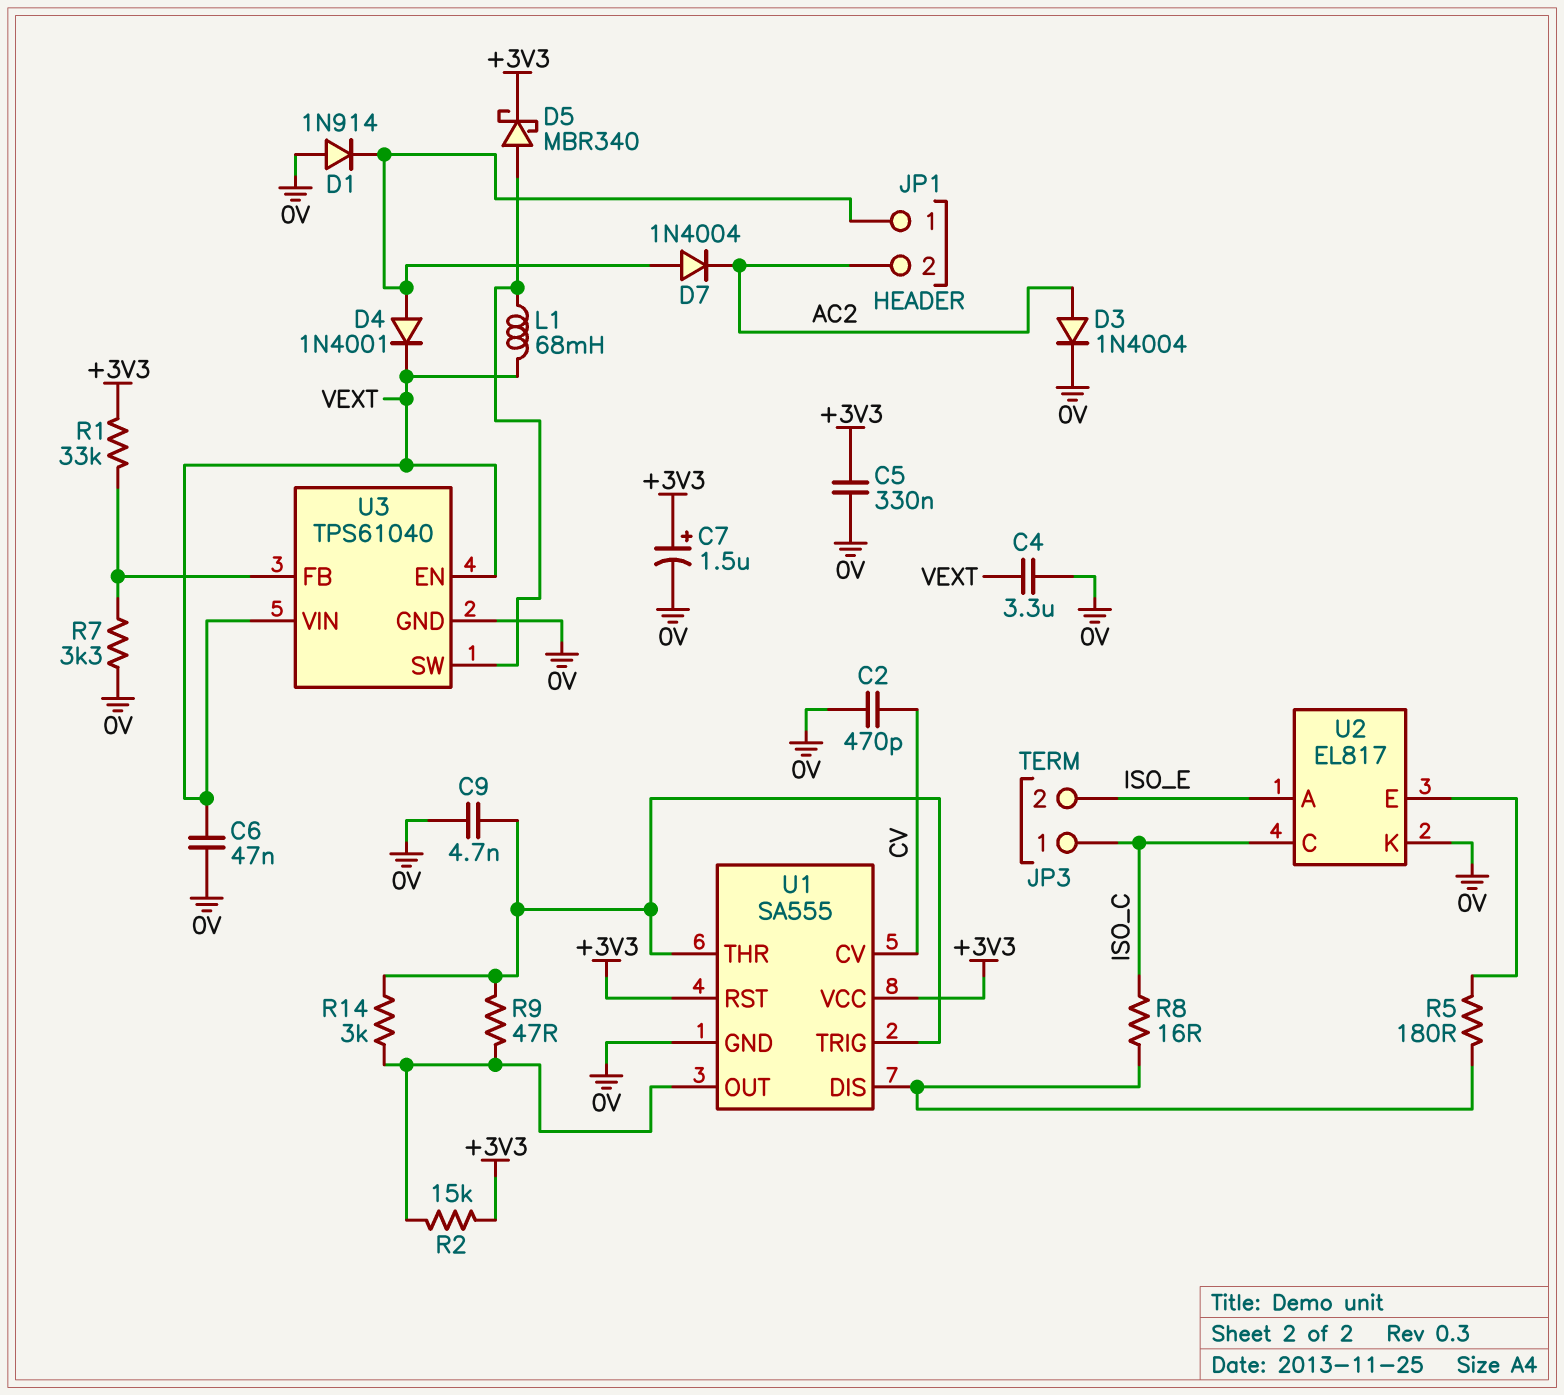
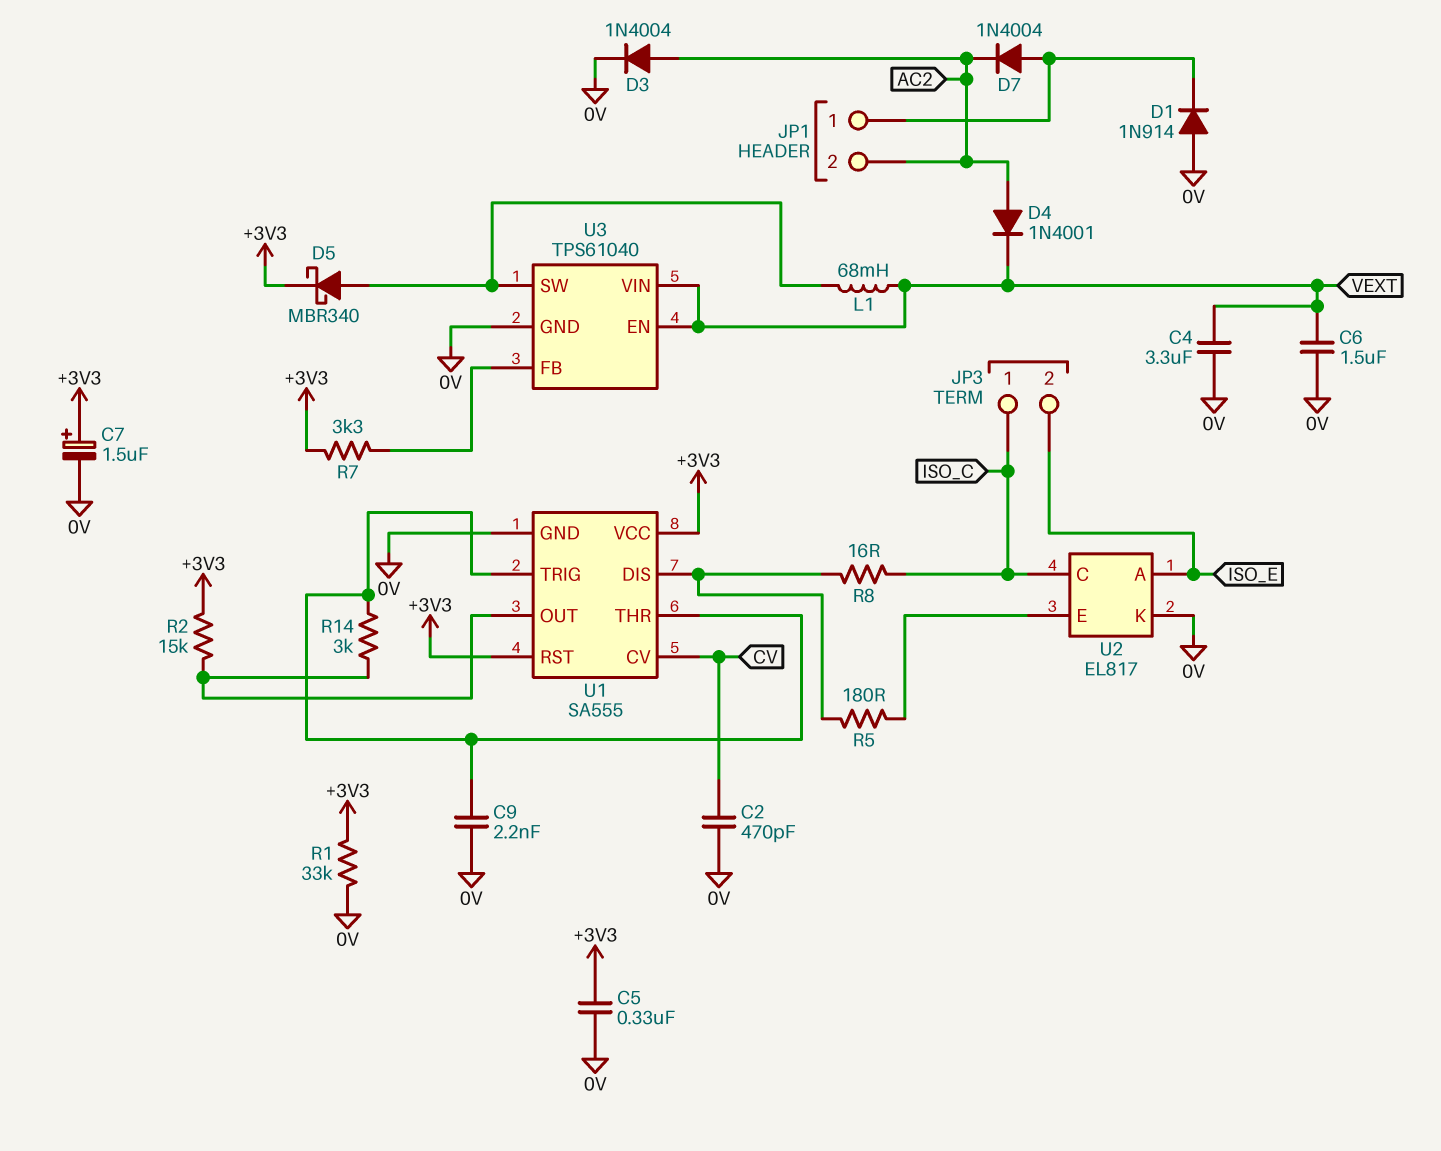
C6: 47nF (0V, VEXT) -> 1.5uF (0V, VEXT)
C9: 4.7nF (0V, U1/THR) -> 2.2nF (0V, U1/THR)
D4: diode 1N4001 (A JP1/1, K VEXT) -> diode 1N4001 (A AC2, K VEXT)
R1: 33k (+3V3, U3/FB) -> 33k (+3V3, 0V)
R7: 3.3k (0V, U3/FB) -> 3.3k (+3V3, U3/FB)
R9: 47 (U1/OUT, U1/THR) -> none

